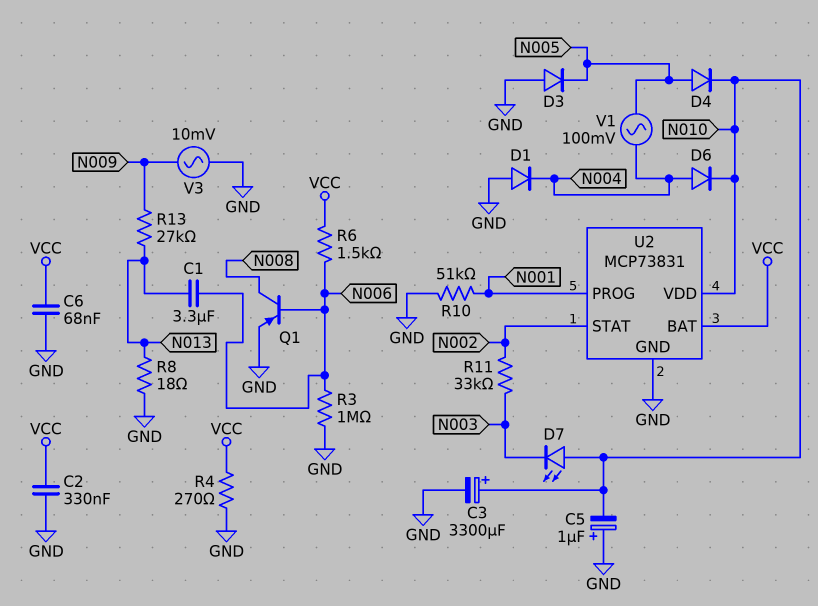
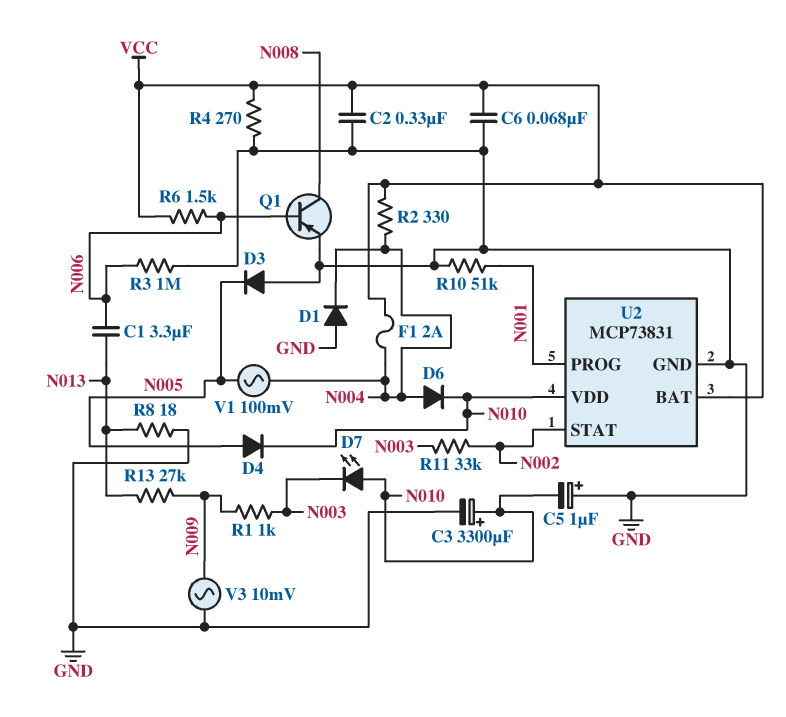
F1: none -> 2A (N004, VCC)
R1: none -> 1k (N003, N009)
R2: none -> 330 (N004, VCC)

